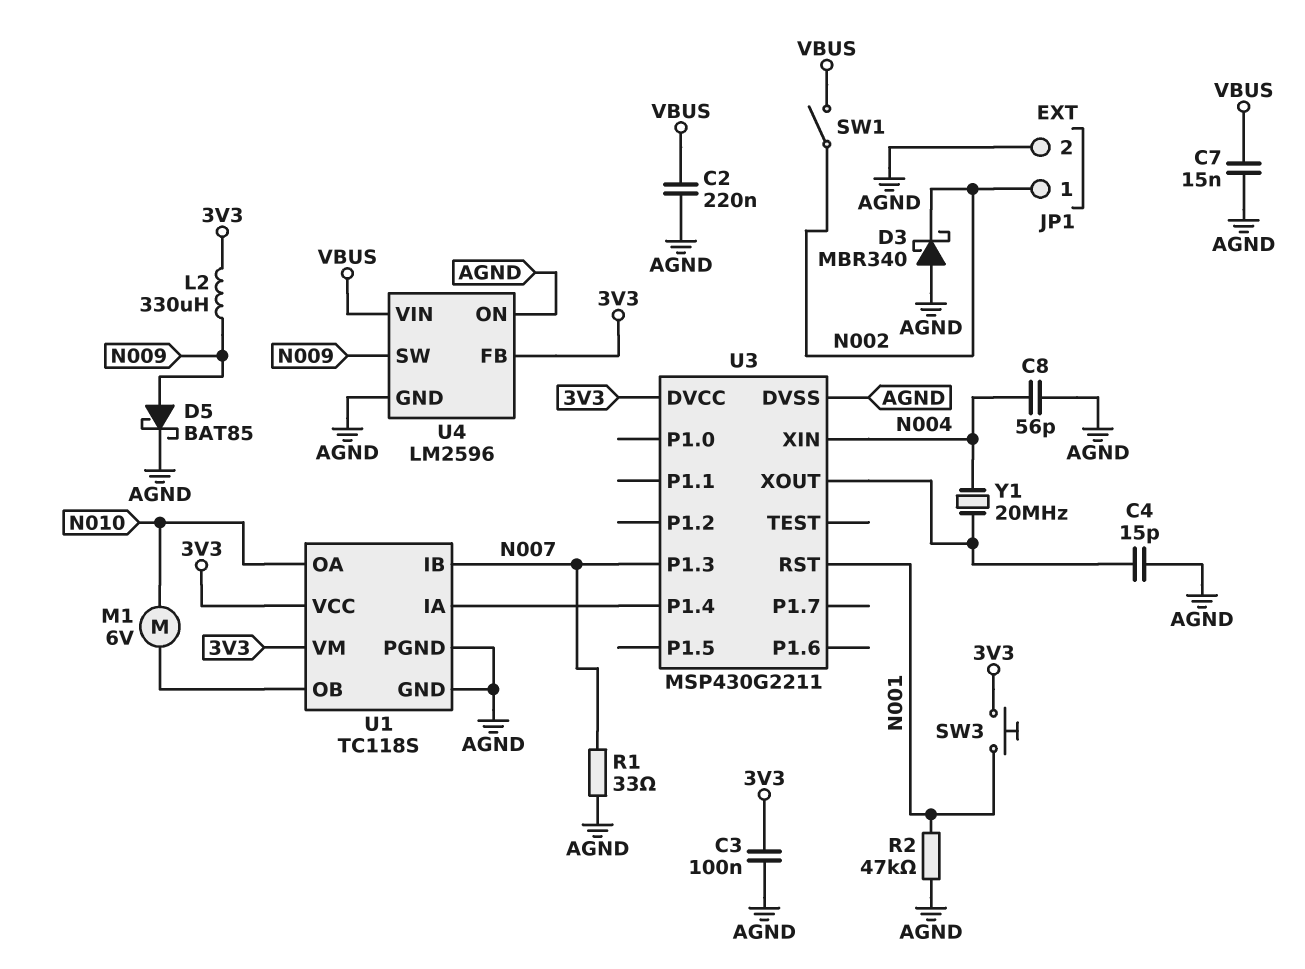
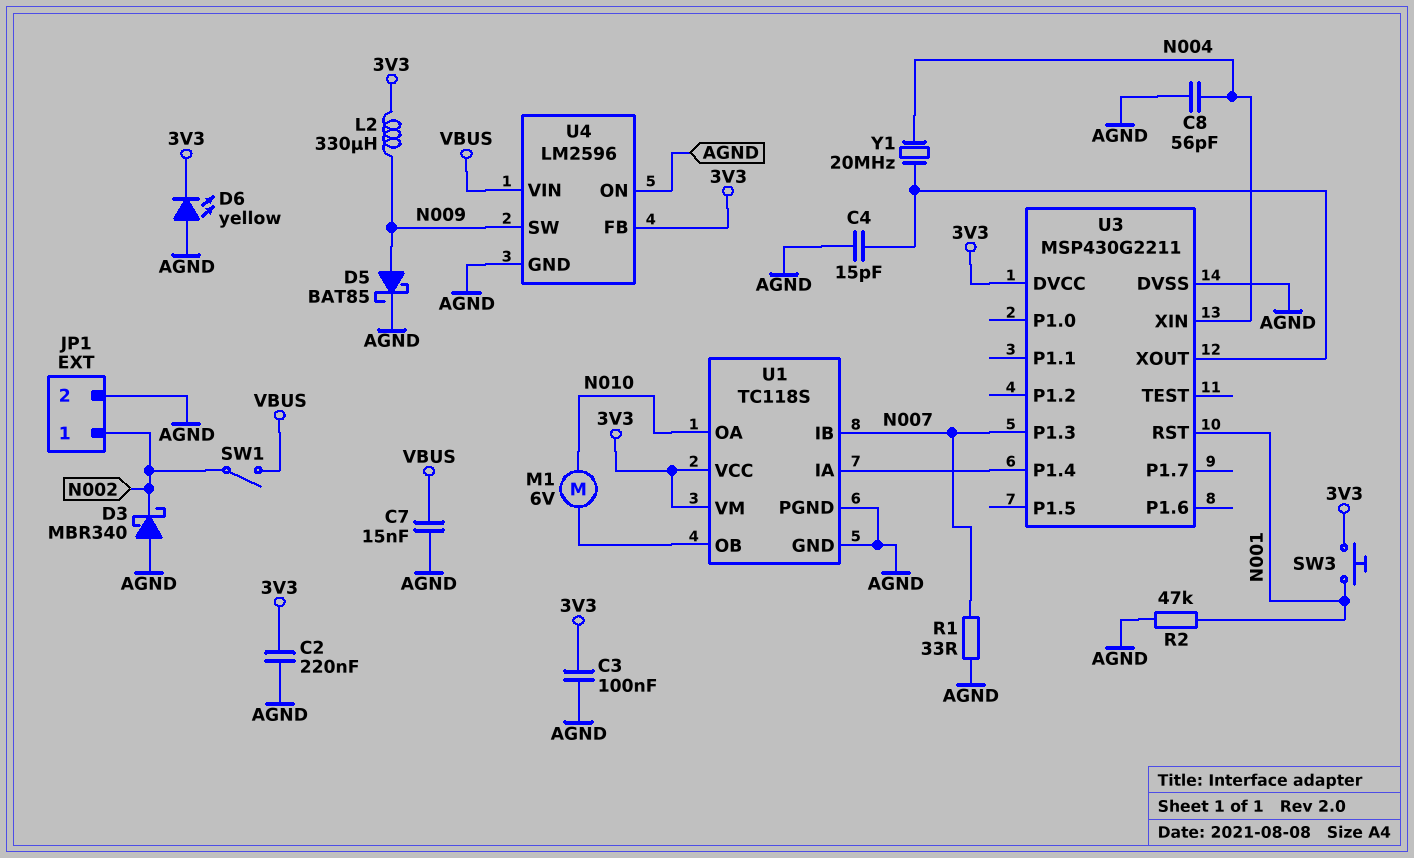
C2: 220nF (AGND, VBUS) -> 220nF (3V3, AGND)
D6: none -> LED yellow (A AGND, K 3V3)

